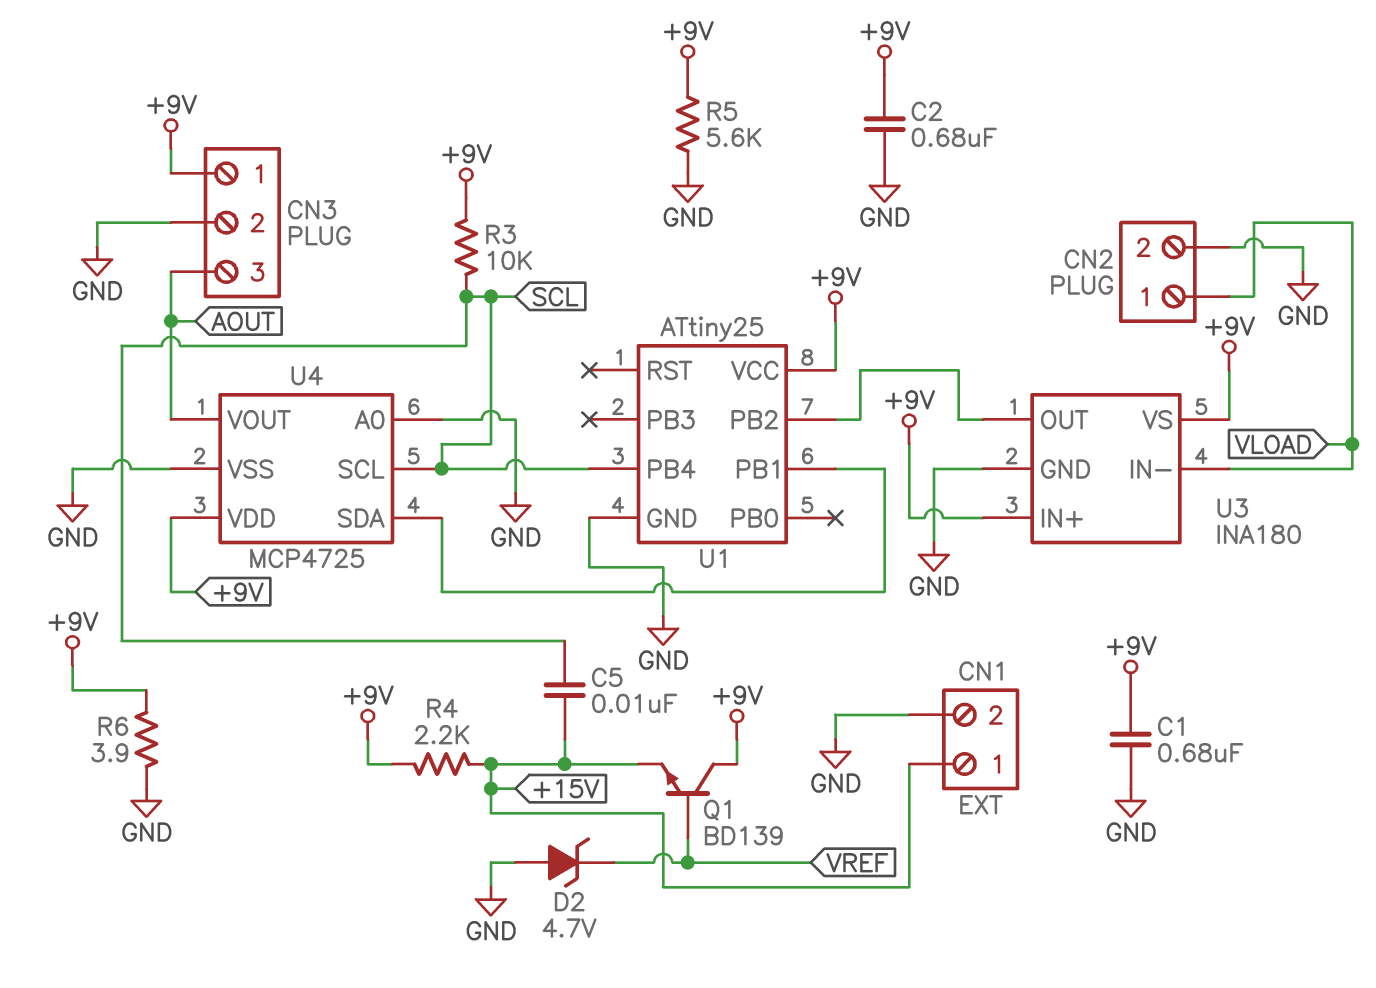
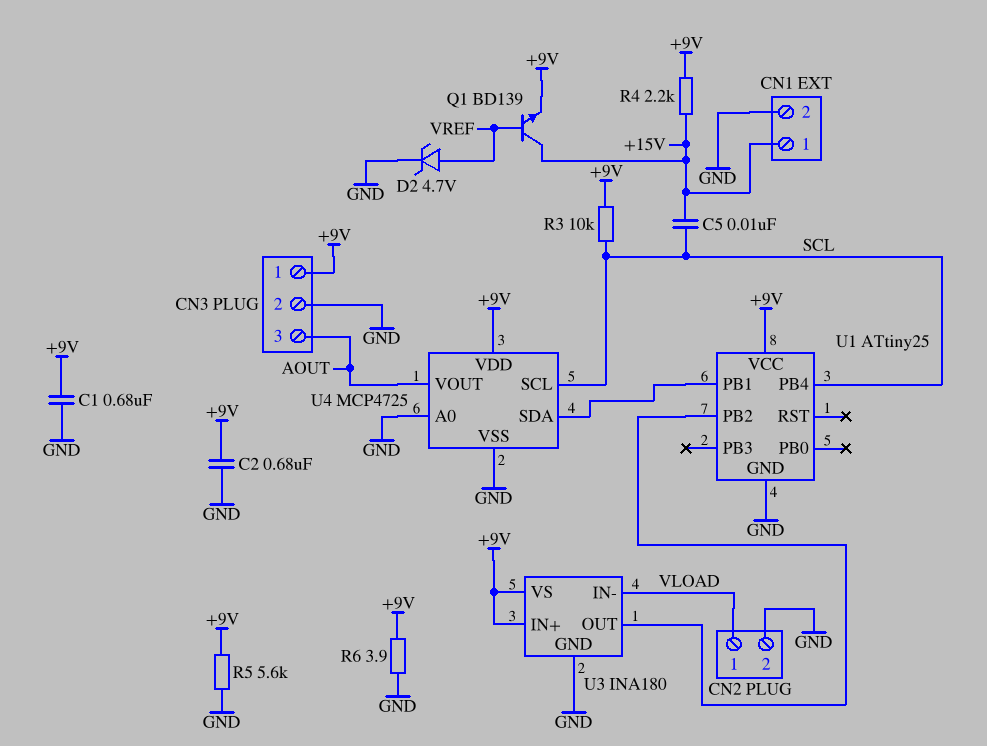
D2: zener 4.7V (A GND, K VREF) -> zener 4.7V (A VREF, K GND)
Q1: NPN BD139 (B VREF, C +9V, E +15V) -> NPN BD139 (B VREF, C +15V, E +9V)

